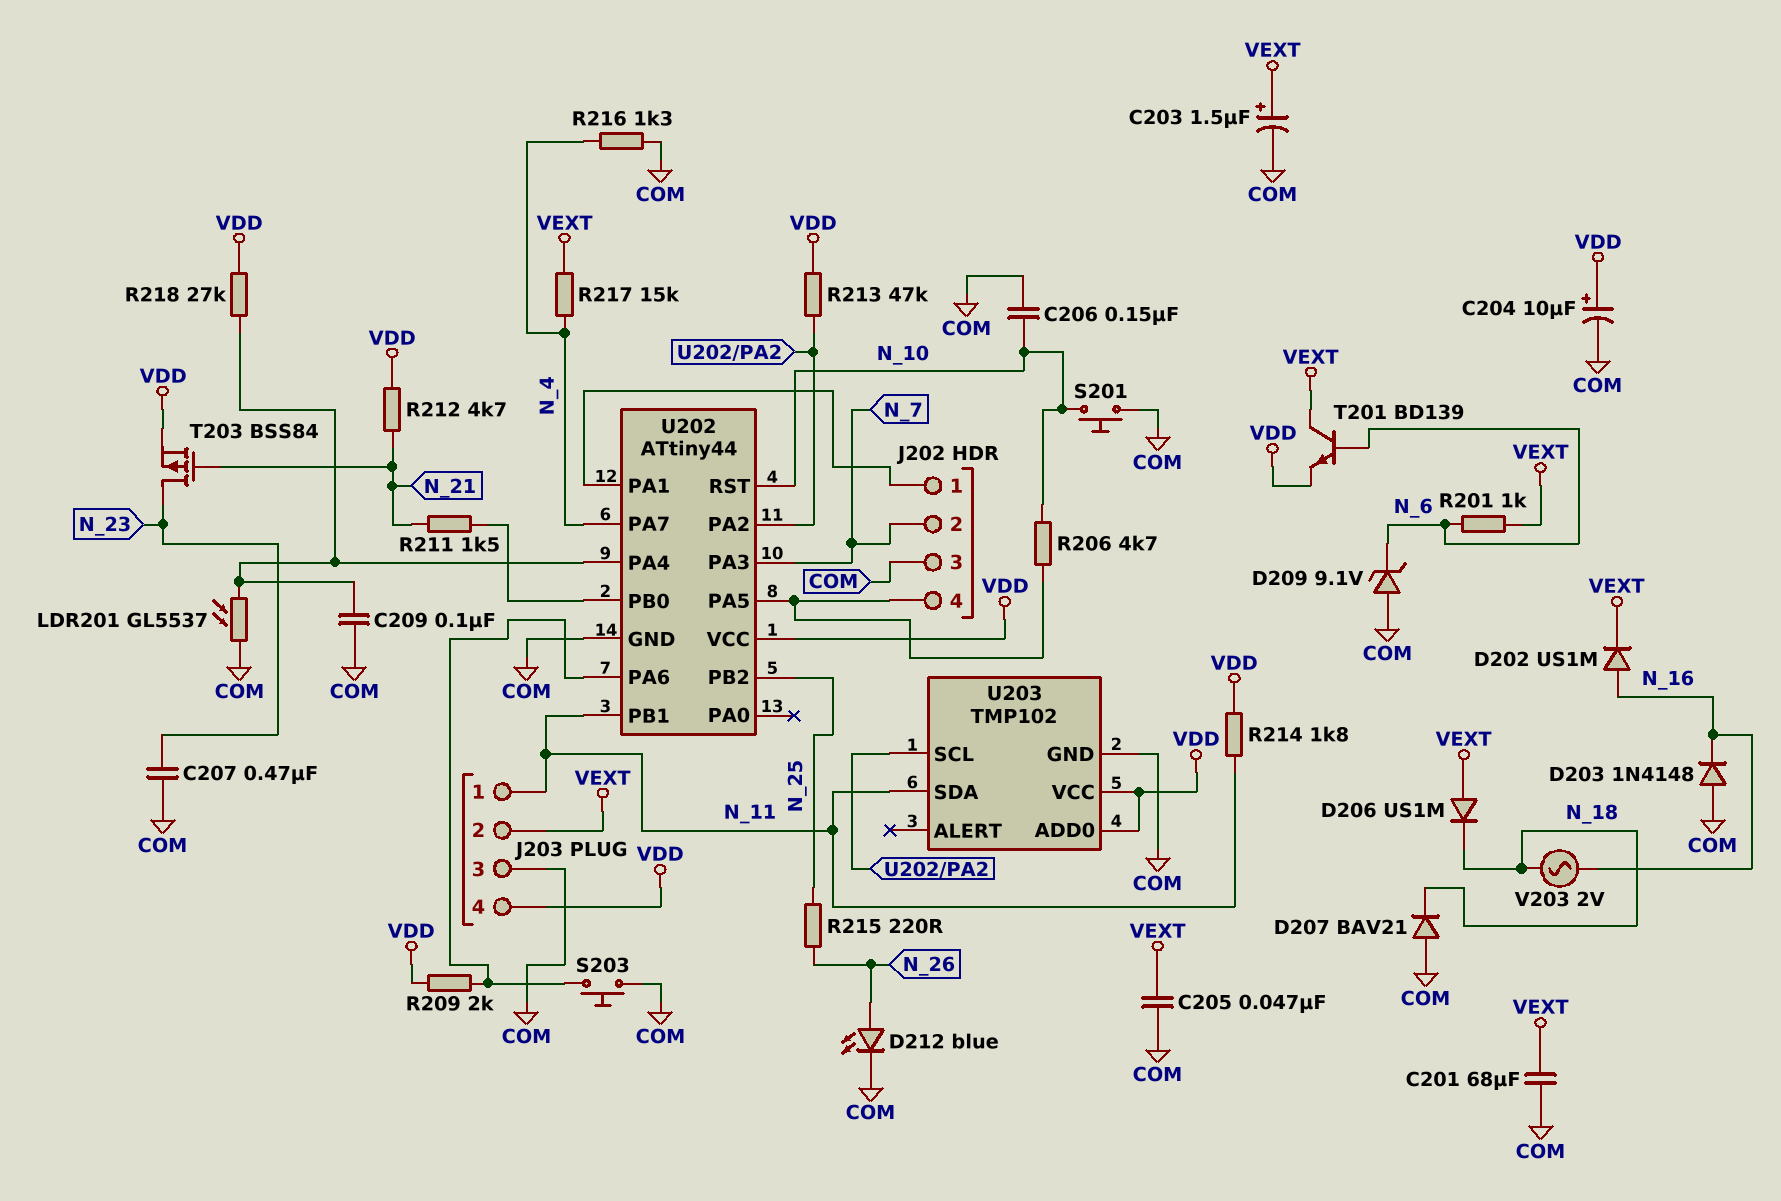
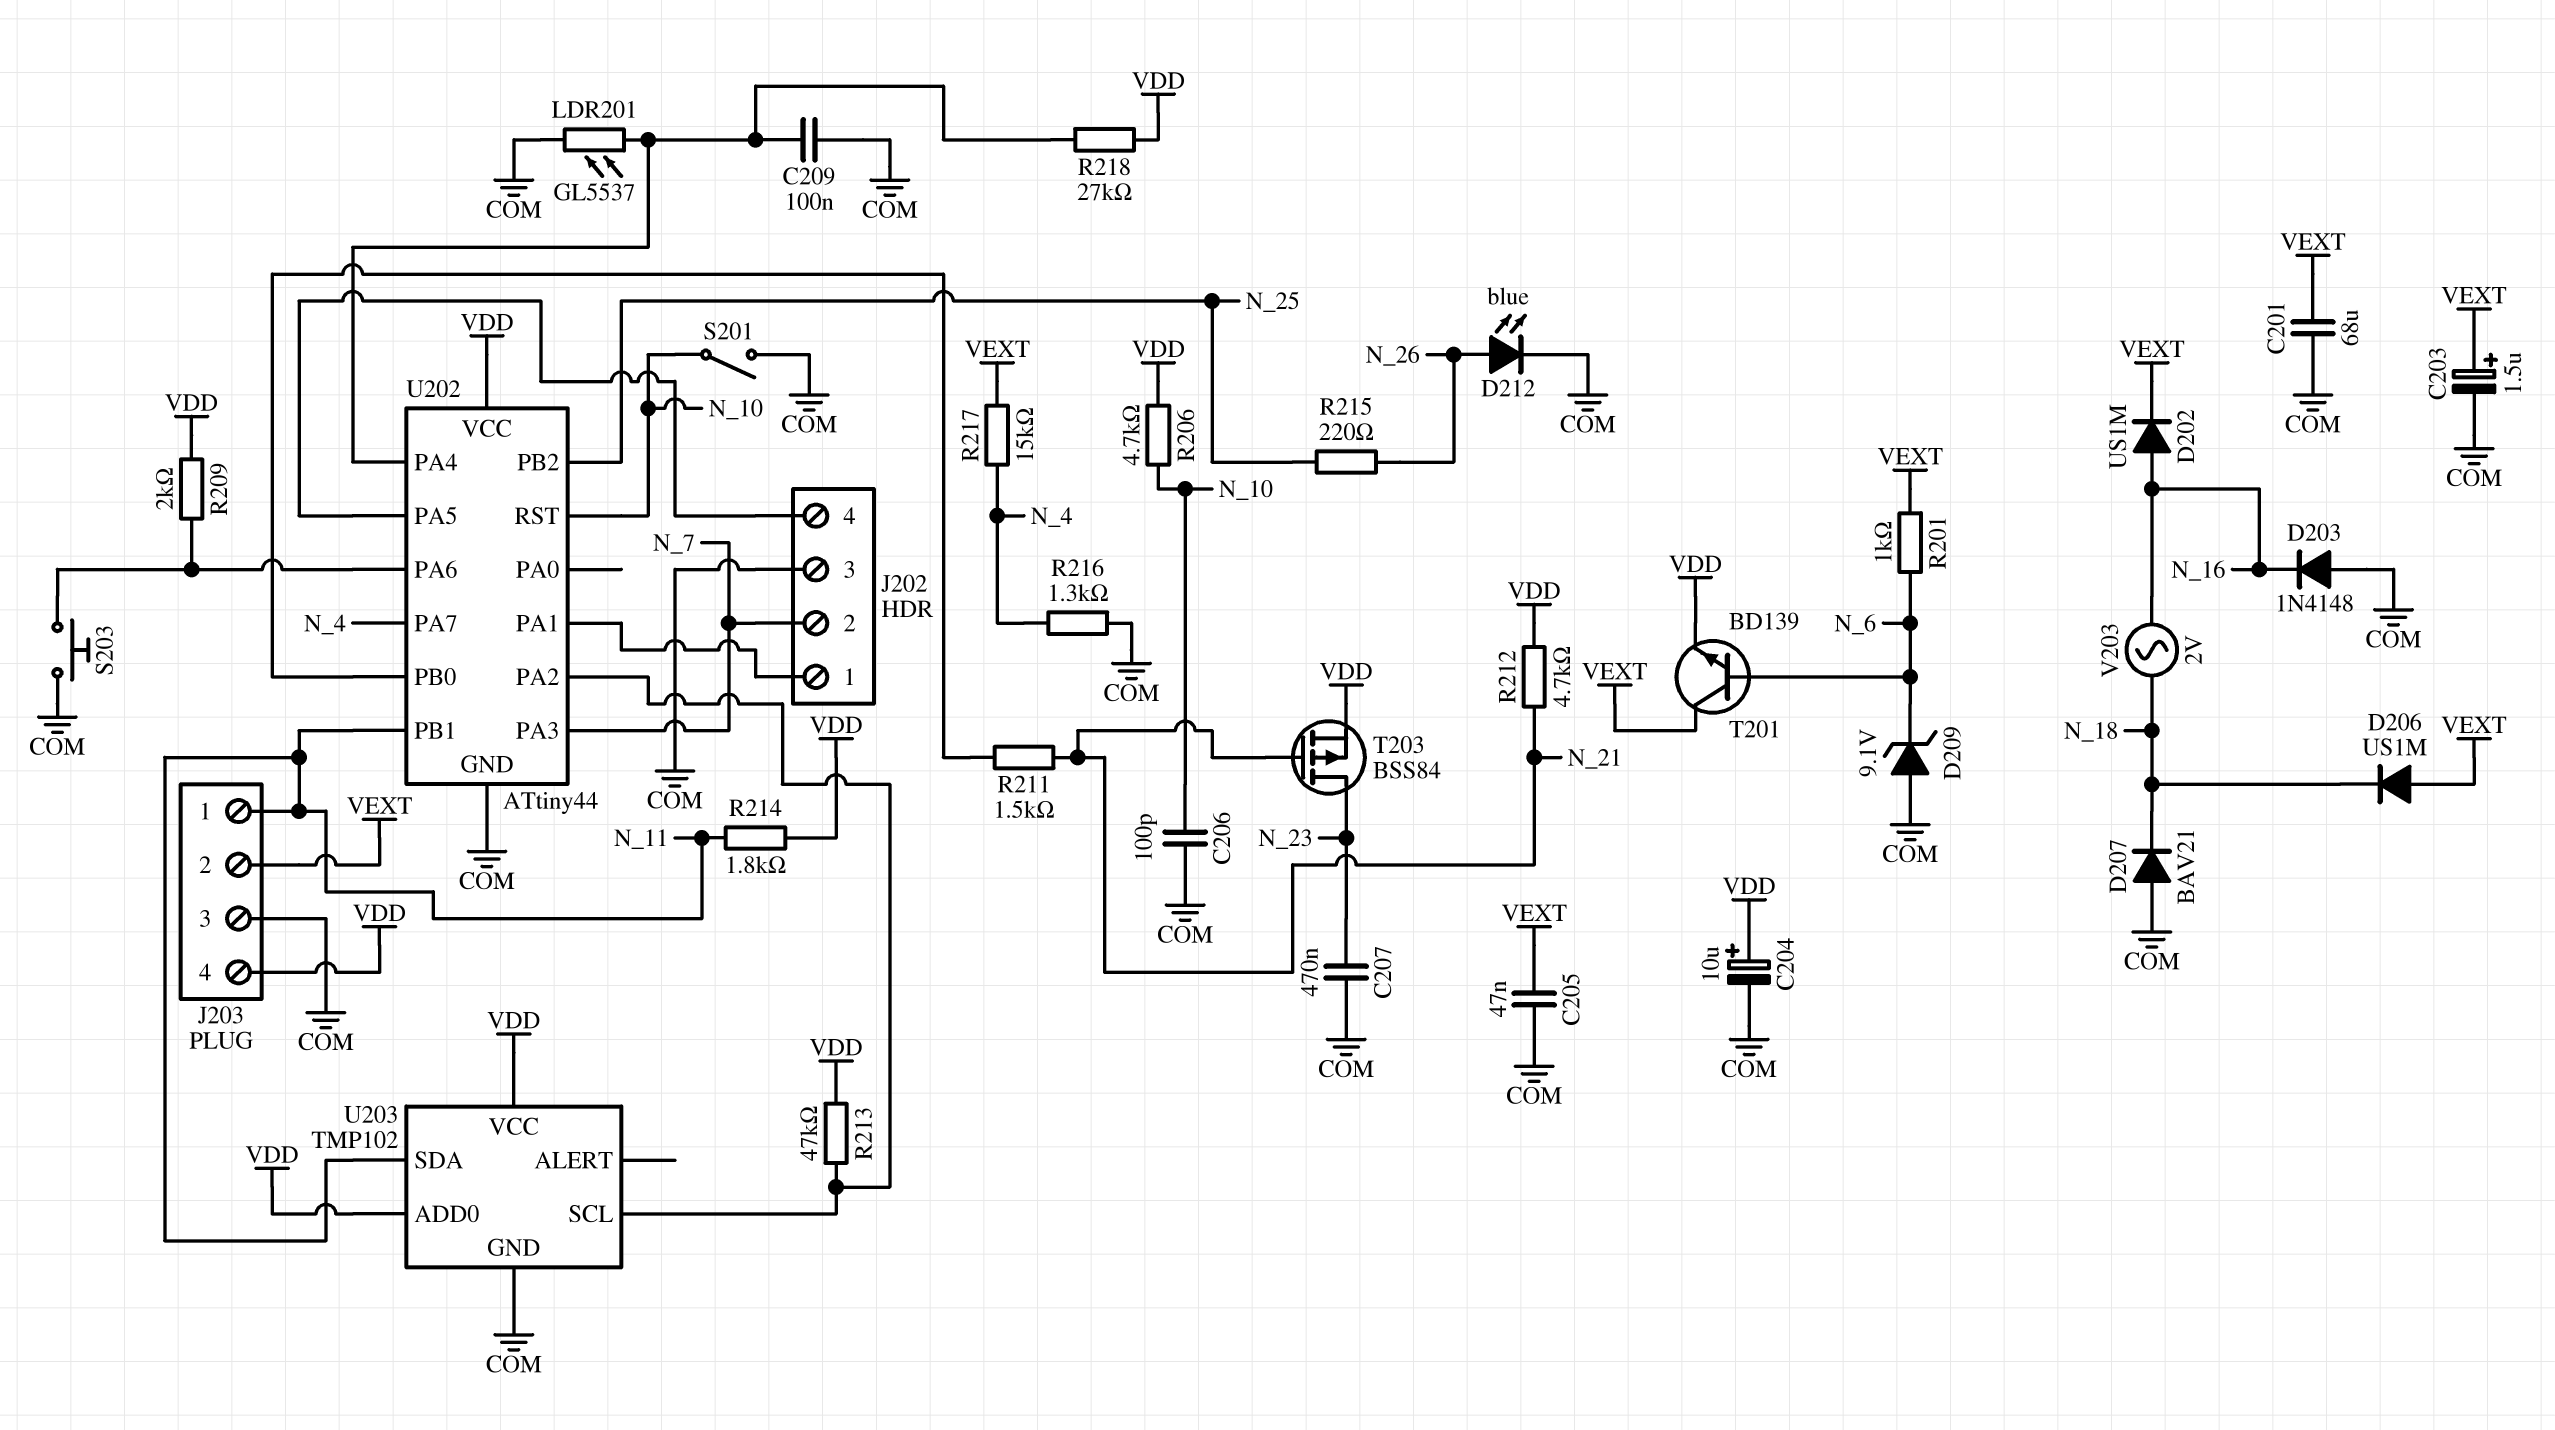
C206: 150nF (COM, N_10) -> 100pF (COM, N_10)
R206: 4.7k (J202/4, N_10) -> 4.7k (N_10, VDD)
S201: button (COM, N_10) -> switch (COM, N_10)

